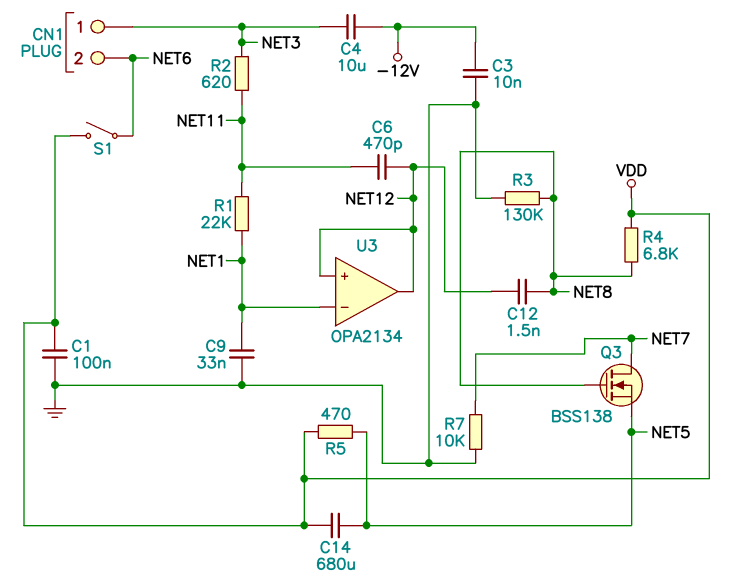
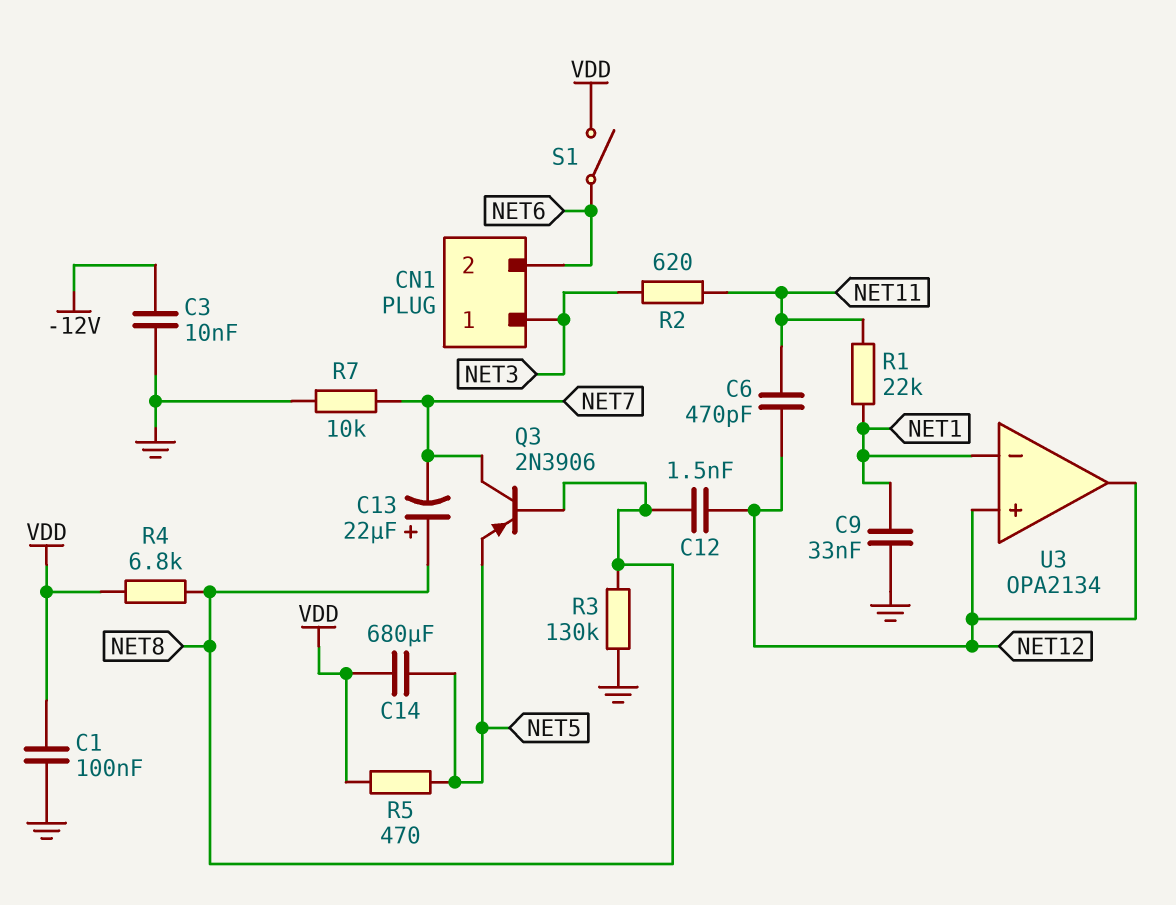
C4: 10uF (-12V, NET3) -> none
C13: none -> 22uF (plus NET8, minus NET7)
Q3: NMOS BSS138 (G NET8, D NET7, S NET5) -> PNP 2N3906 (B NET8, C NET7, E NET5)

